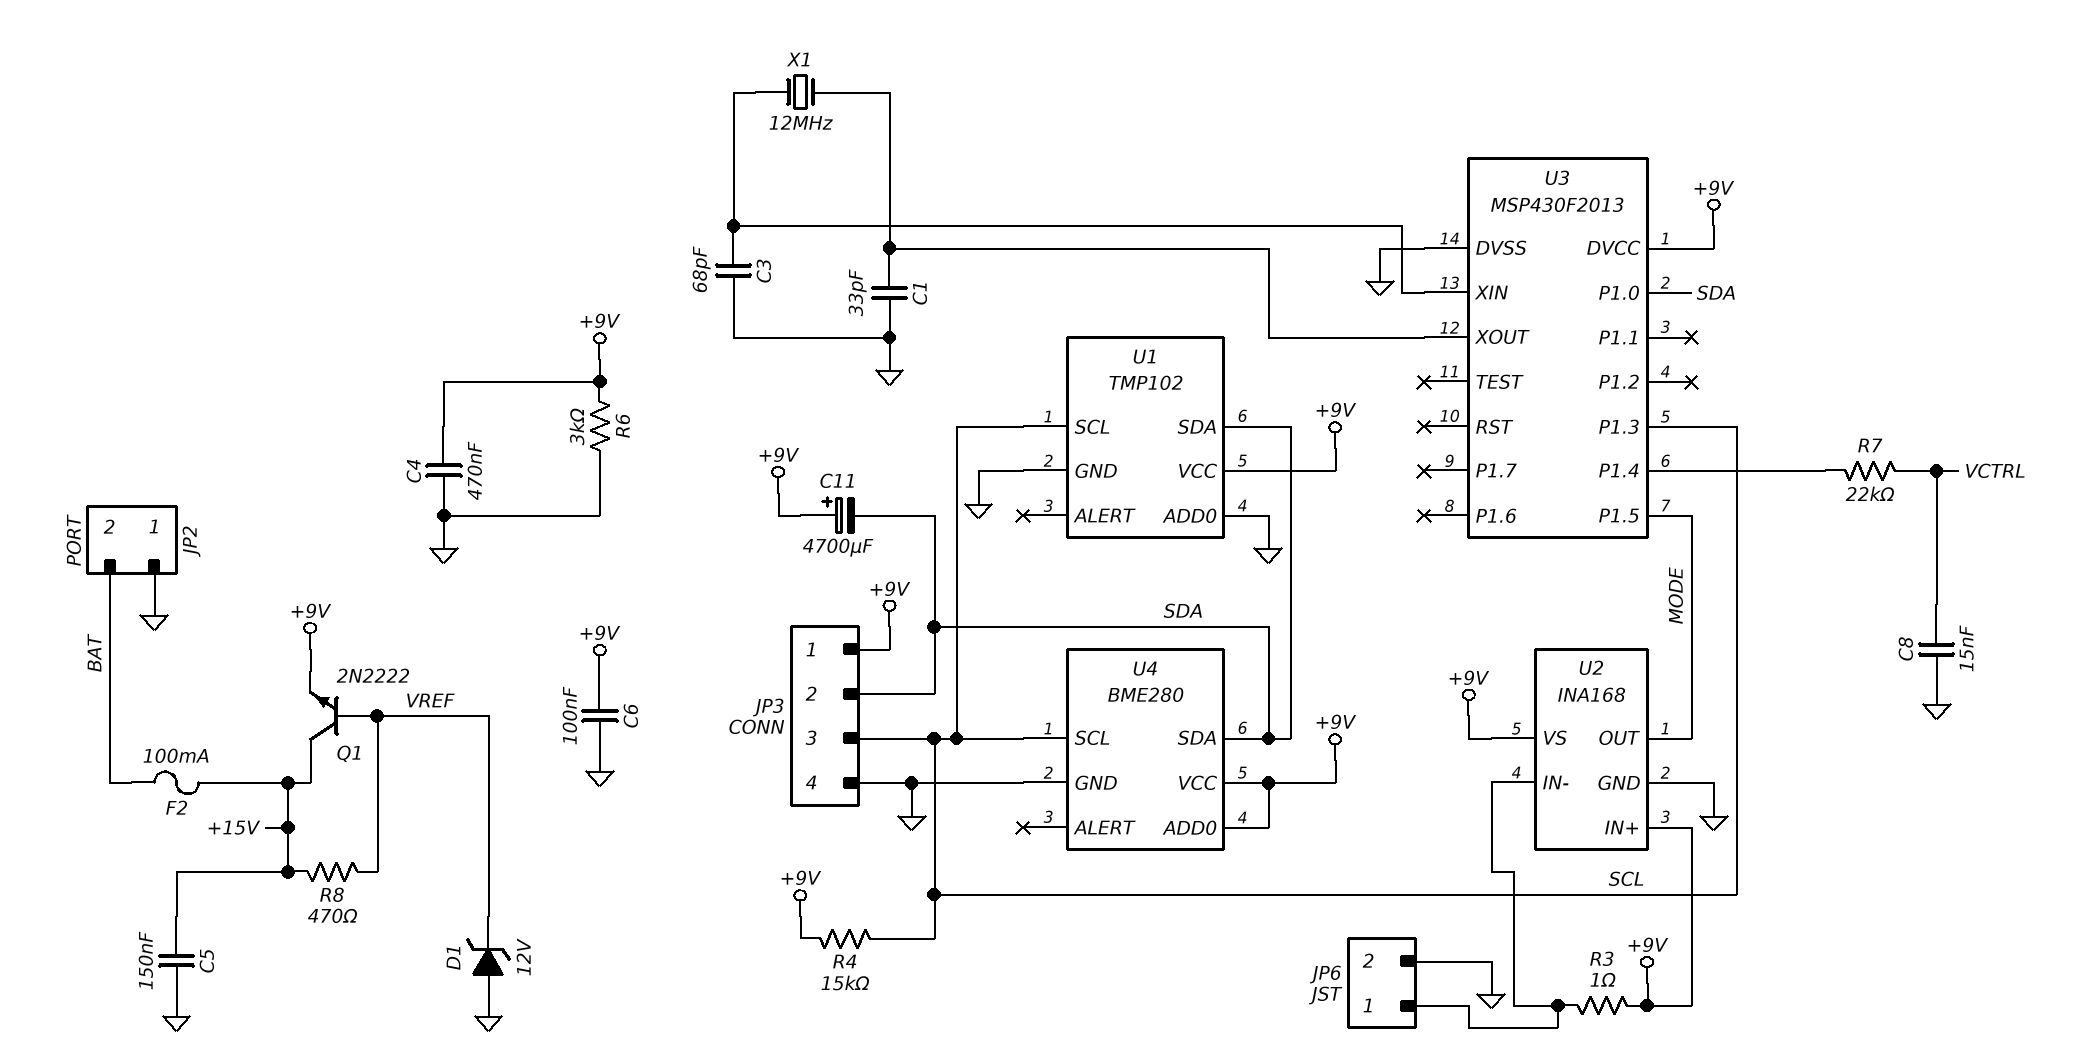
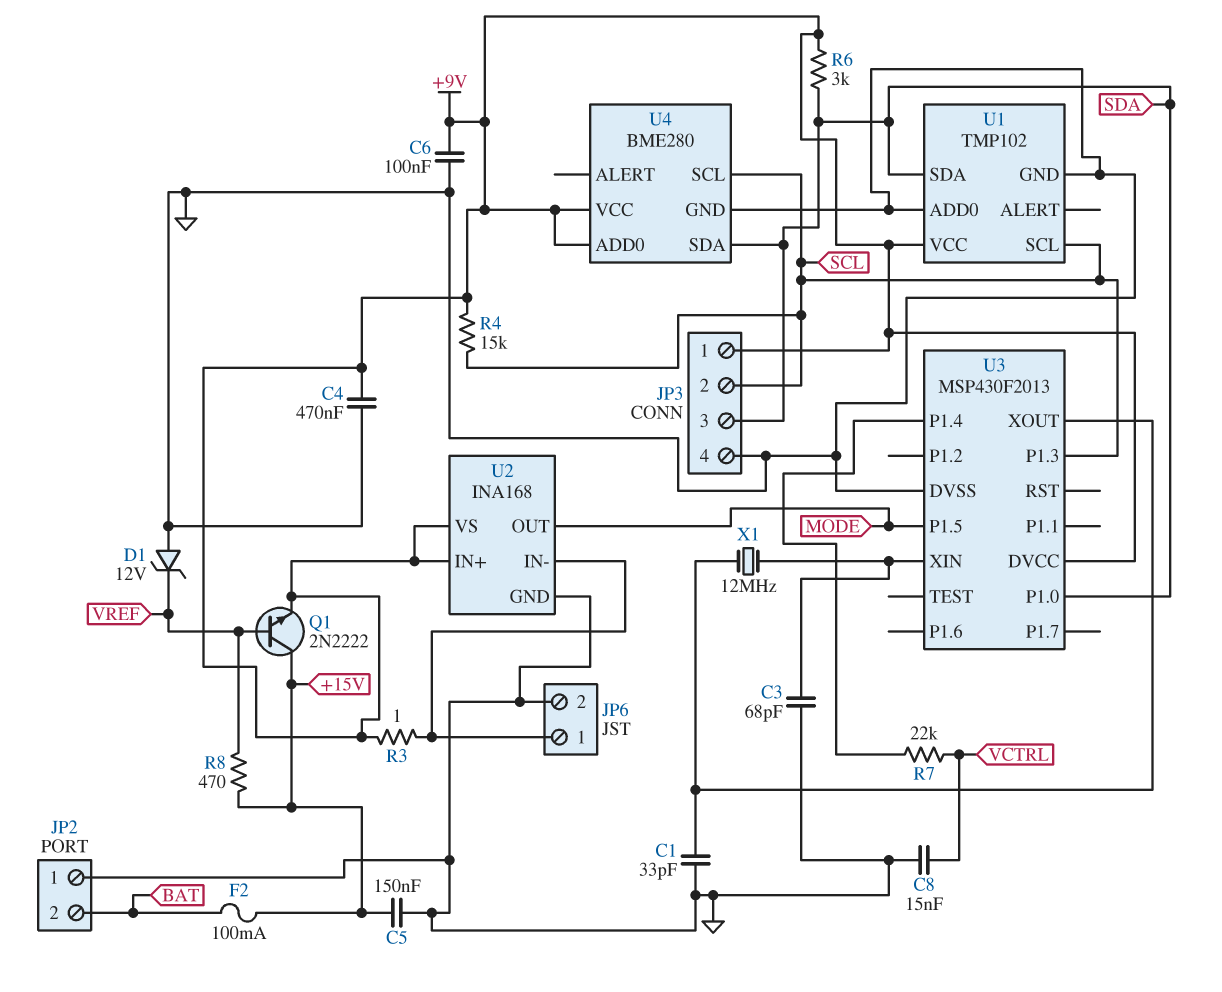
C11: 4700uF (plus +9V, minus SDA) -> none
JP3 pin 2: SDA -> SCL
JP3 pin 3: SCL -> SDA
R6: 3k (+9V, GND) -> 3k (+9V, SDA)

